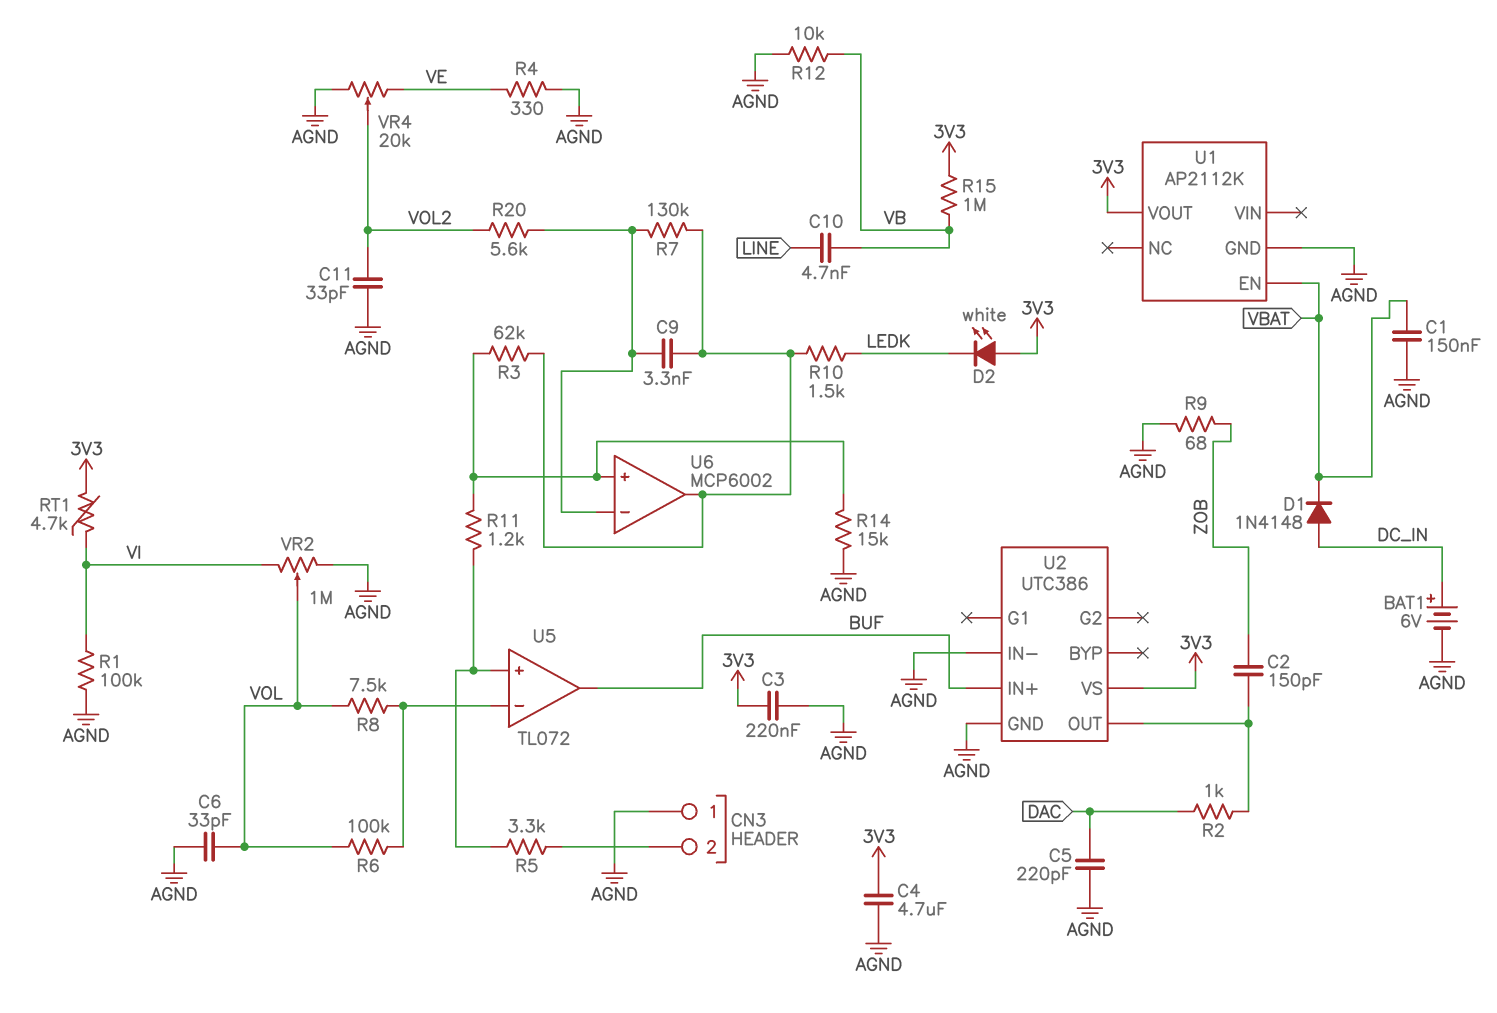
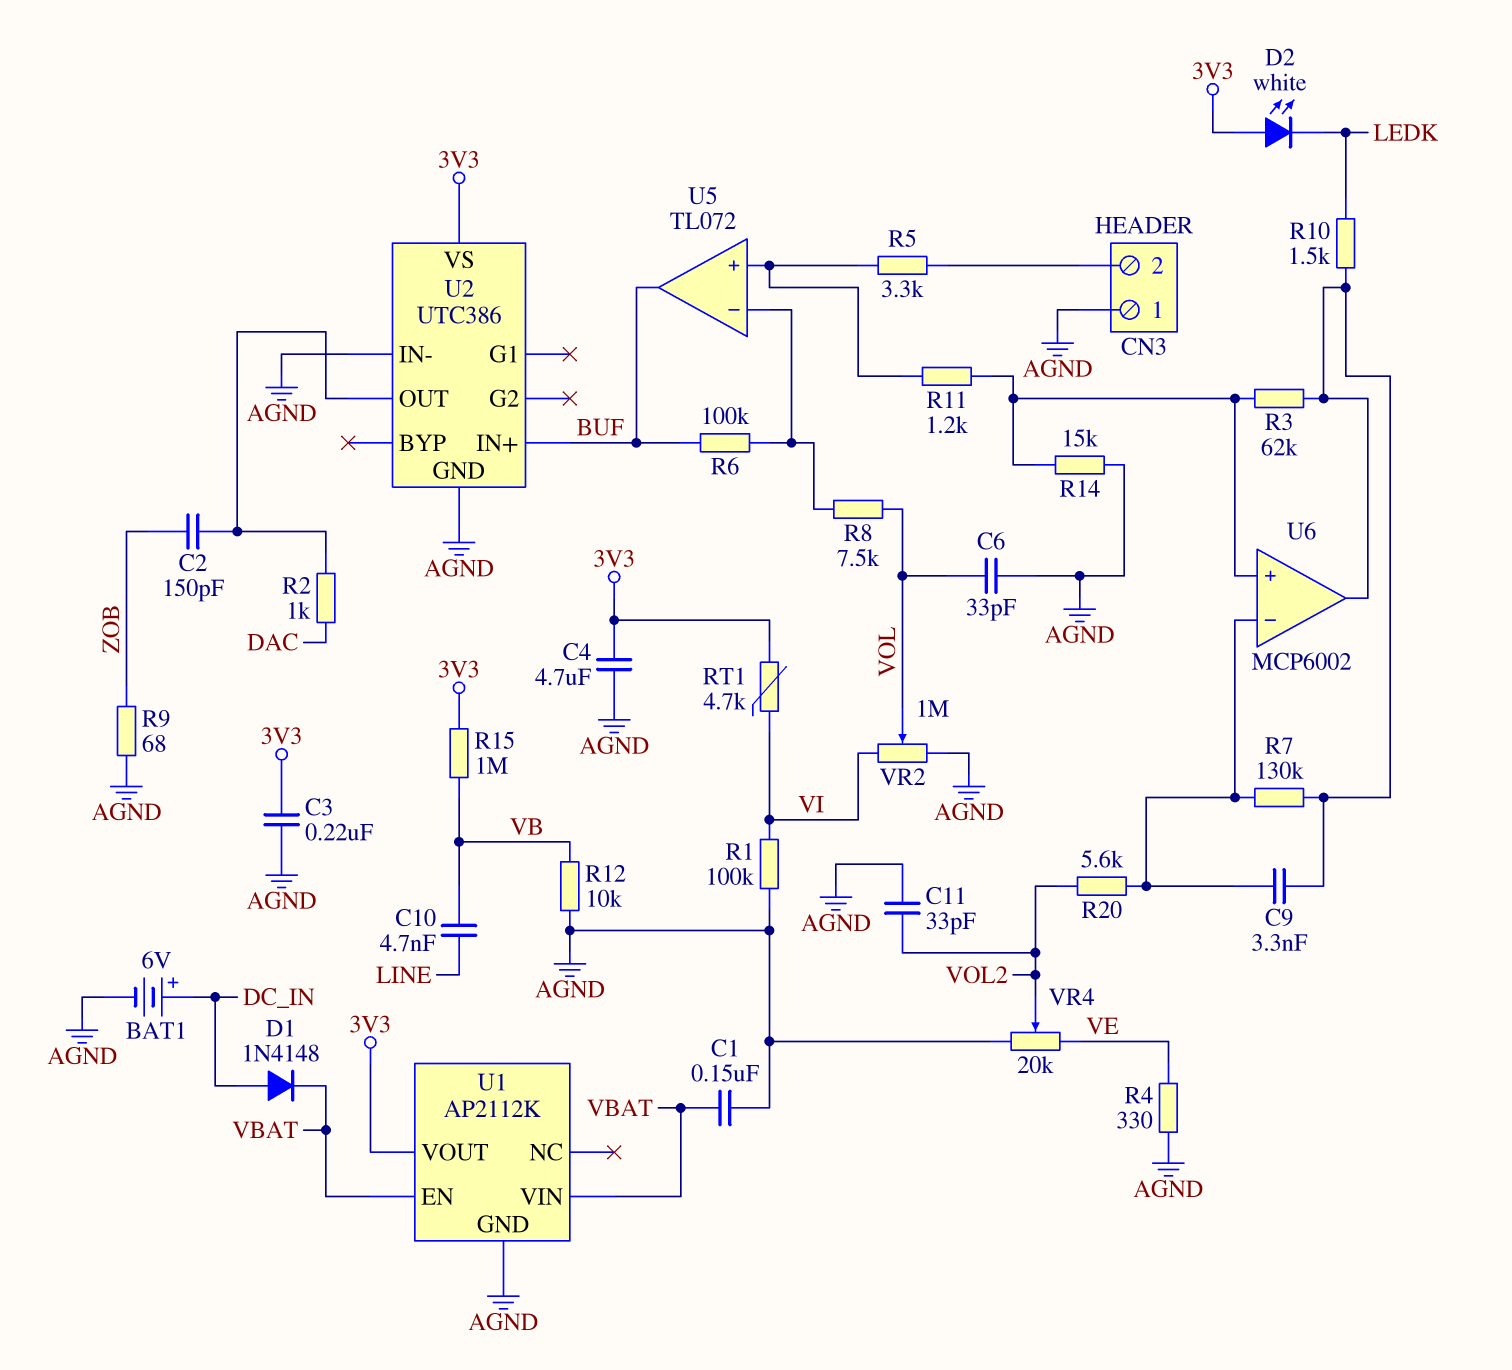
C5: 220pF (AGND, DAC) -> none
R6: 100k (U5/in-, VOL) -> 100k (BUF, U5/in-)
U1 pin VIN: none -> VBAT

